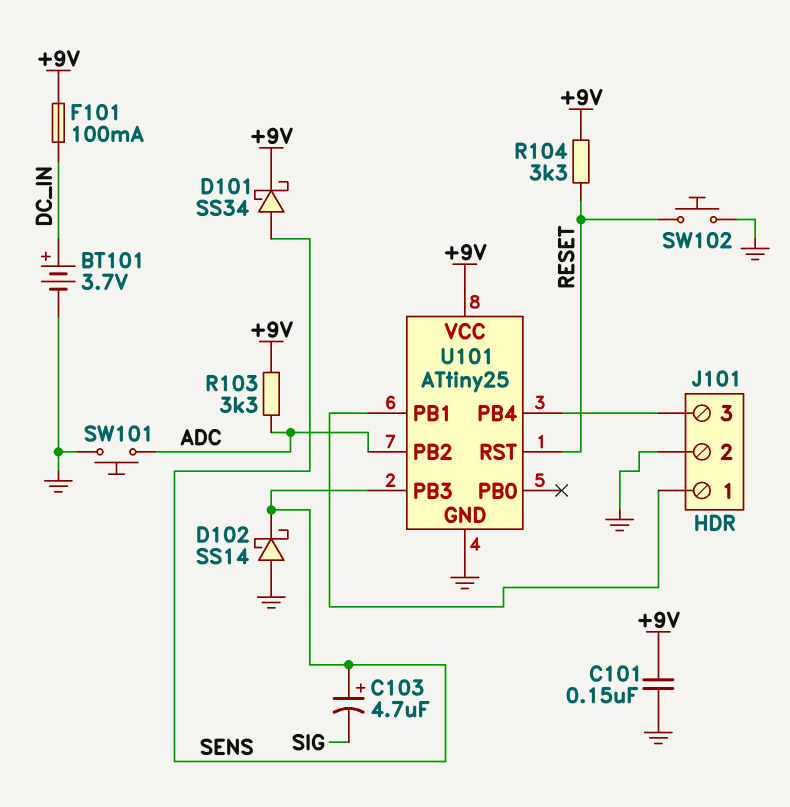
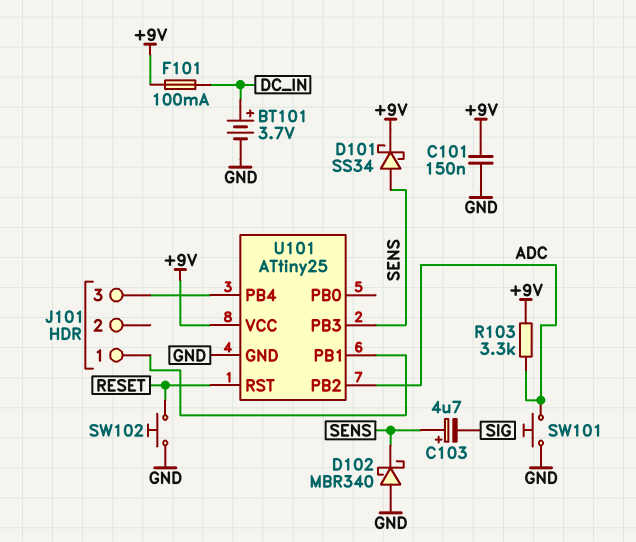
D102: schottky SS14 (A GND, K SENS) -> schottky MBR340 (A GND, K SENS)
J101 pin 2: GND -> none
R104: 3.3k (+9V, RESET) -> none

